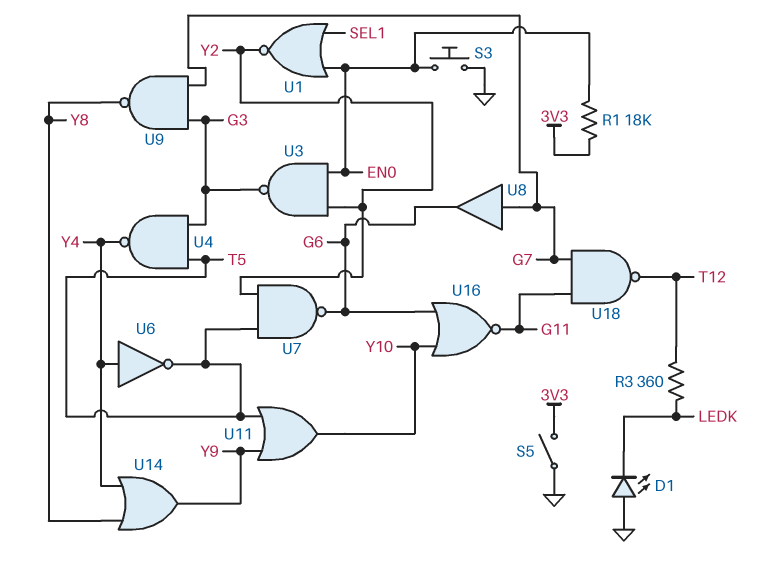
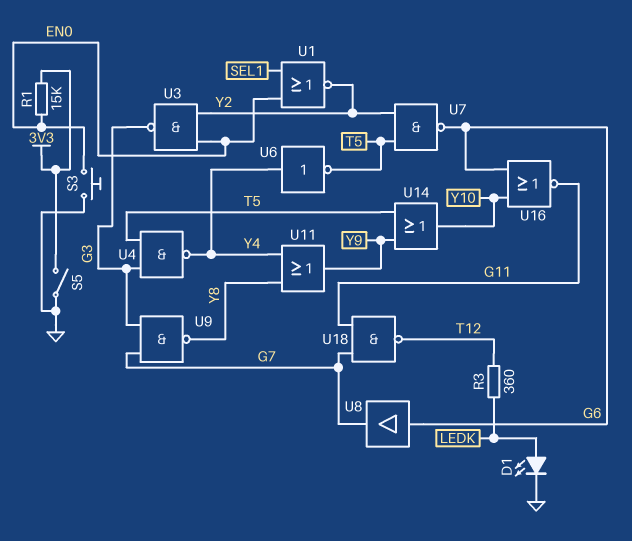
D1: LED (A GND, K LEDK) -> LED (A LEDK, K GND)
R1: 18k (3V3, EN0) -> 15k (3V3, EN0)
U8: buffer (in G7, out G6) -> buffer (in G6, out G7)
U11: OR (in T5, in Y9, out Y10) -> OR (in Y4, in Y8, out Y9)
U14: OR (in Y4, in Y8, out Y9) -> OR (in T5, in Y9, out Y10)

